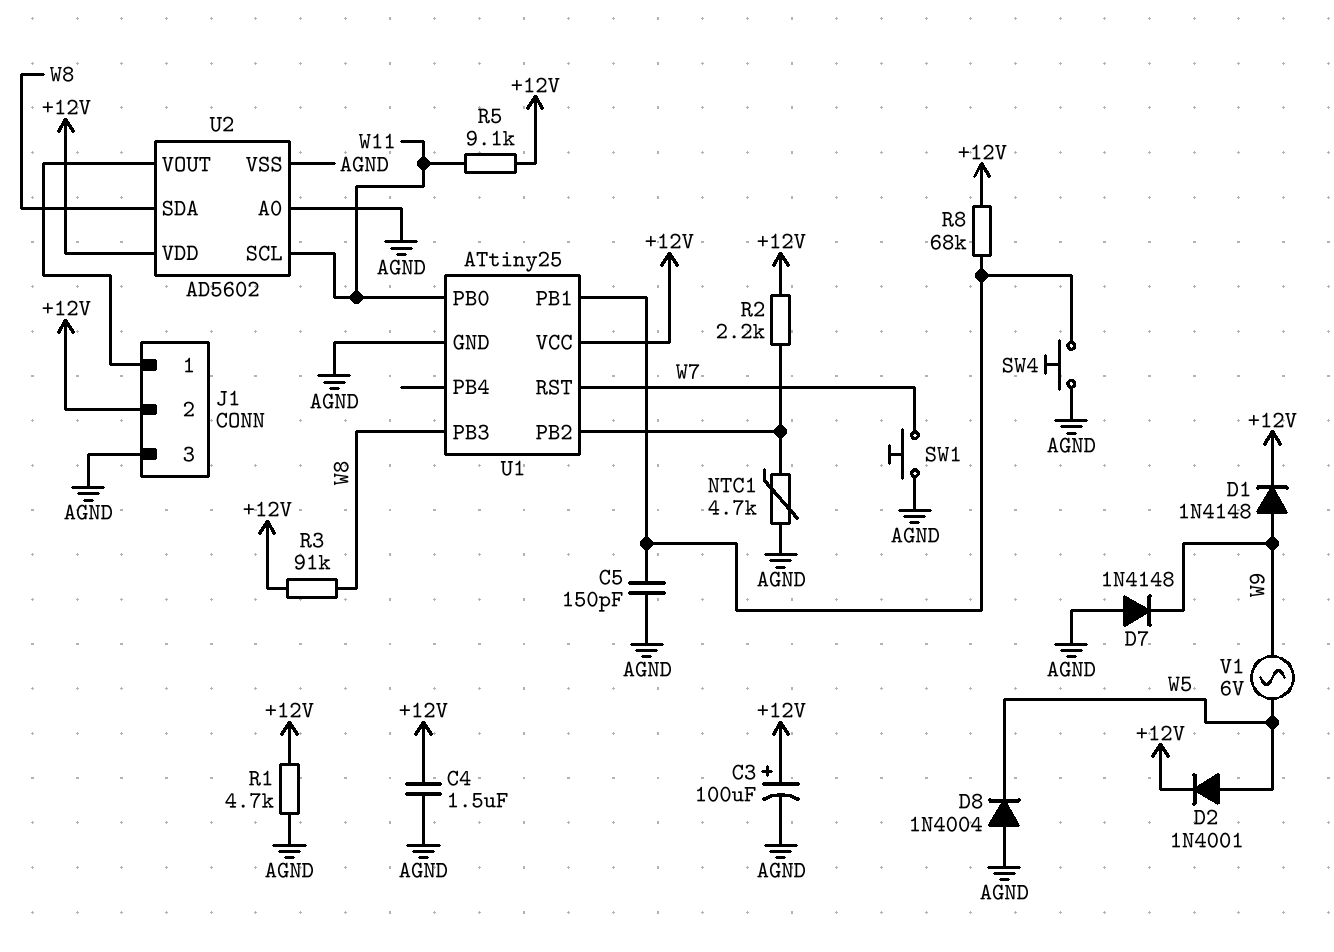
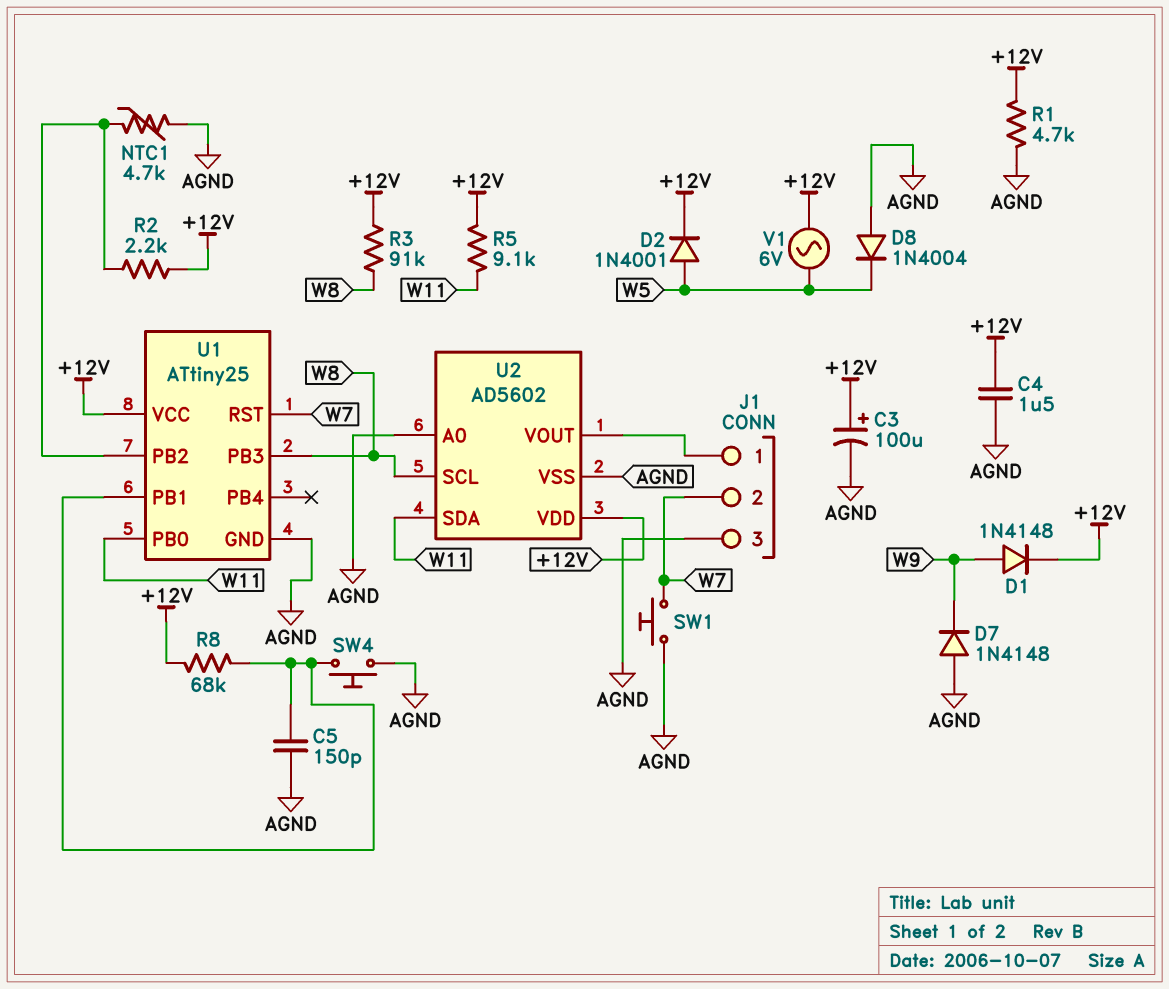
J1 pin 2: +12V -> W7
U2 pin SCL: W11 -> W8
U2 pin SDA: W8 -> W11
V1: AC 6V (W5, W9) -> AC 6V (+12V, W5)

